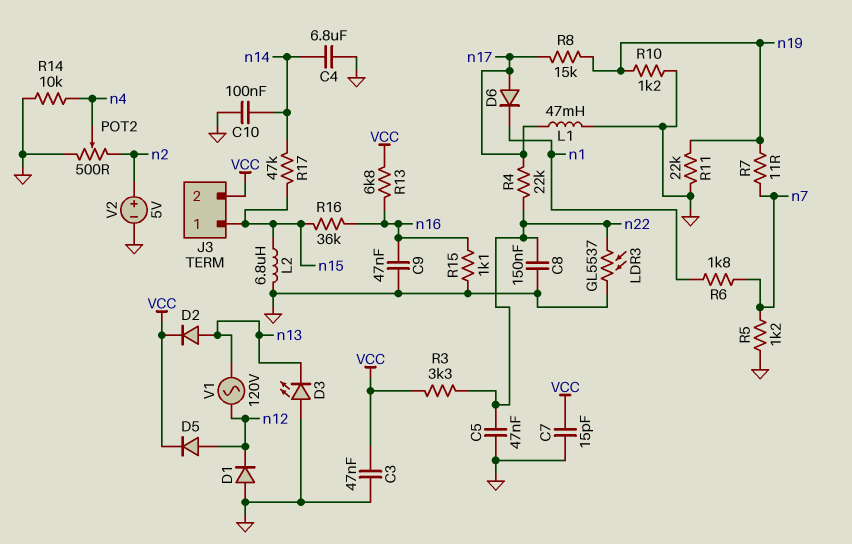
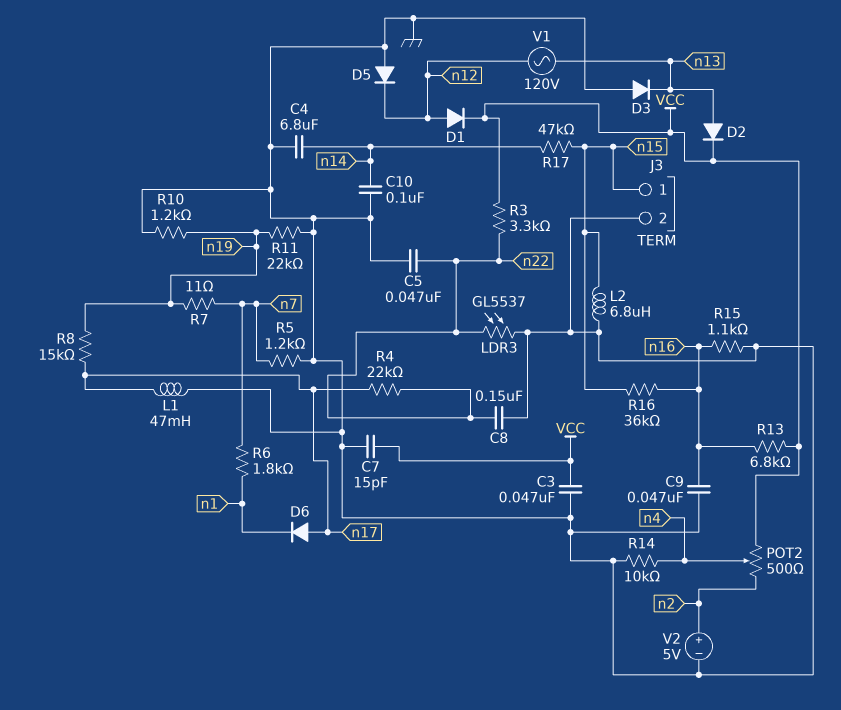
D1: diode (A GND, K n12) -> diode (A n12, K VCC)
D3: LED (A GND, K n13) -> diode (A GND, K n13)
D5: diode (A n12, K VCC) -> diode (A GND, K n12)
J3 pin 2: VCC -> GND
POT2: 500 (GND, n2, wiper n4) -> 500 (VCC, n2, wiper n4)

